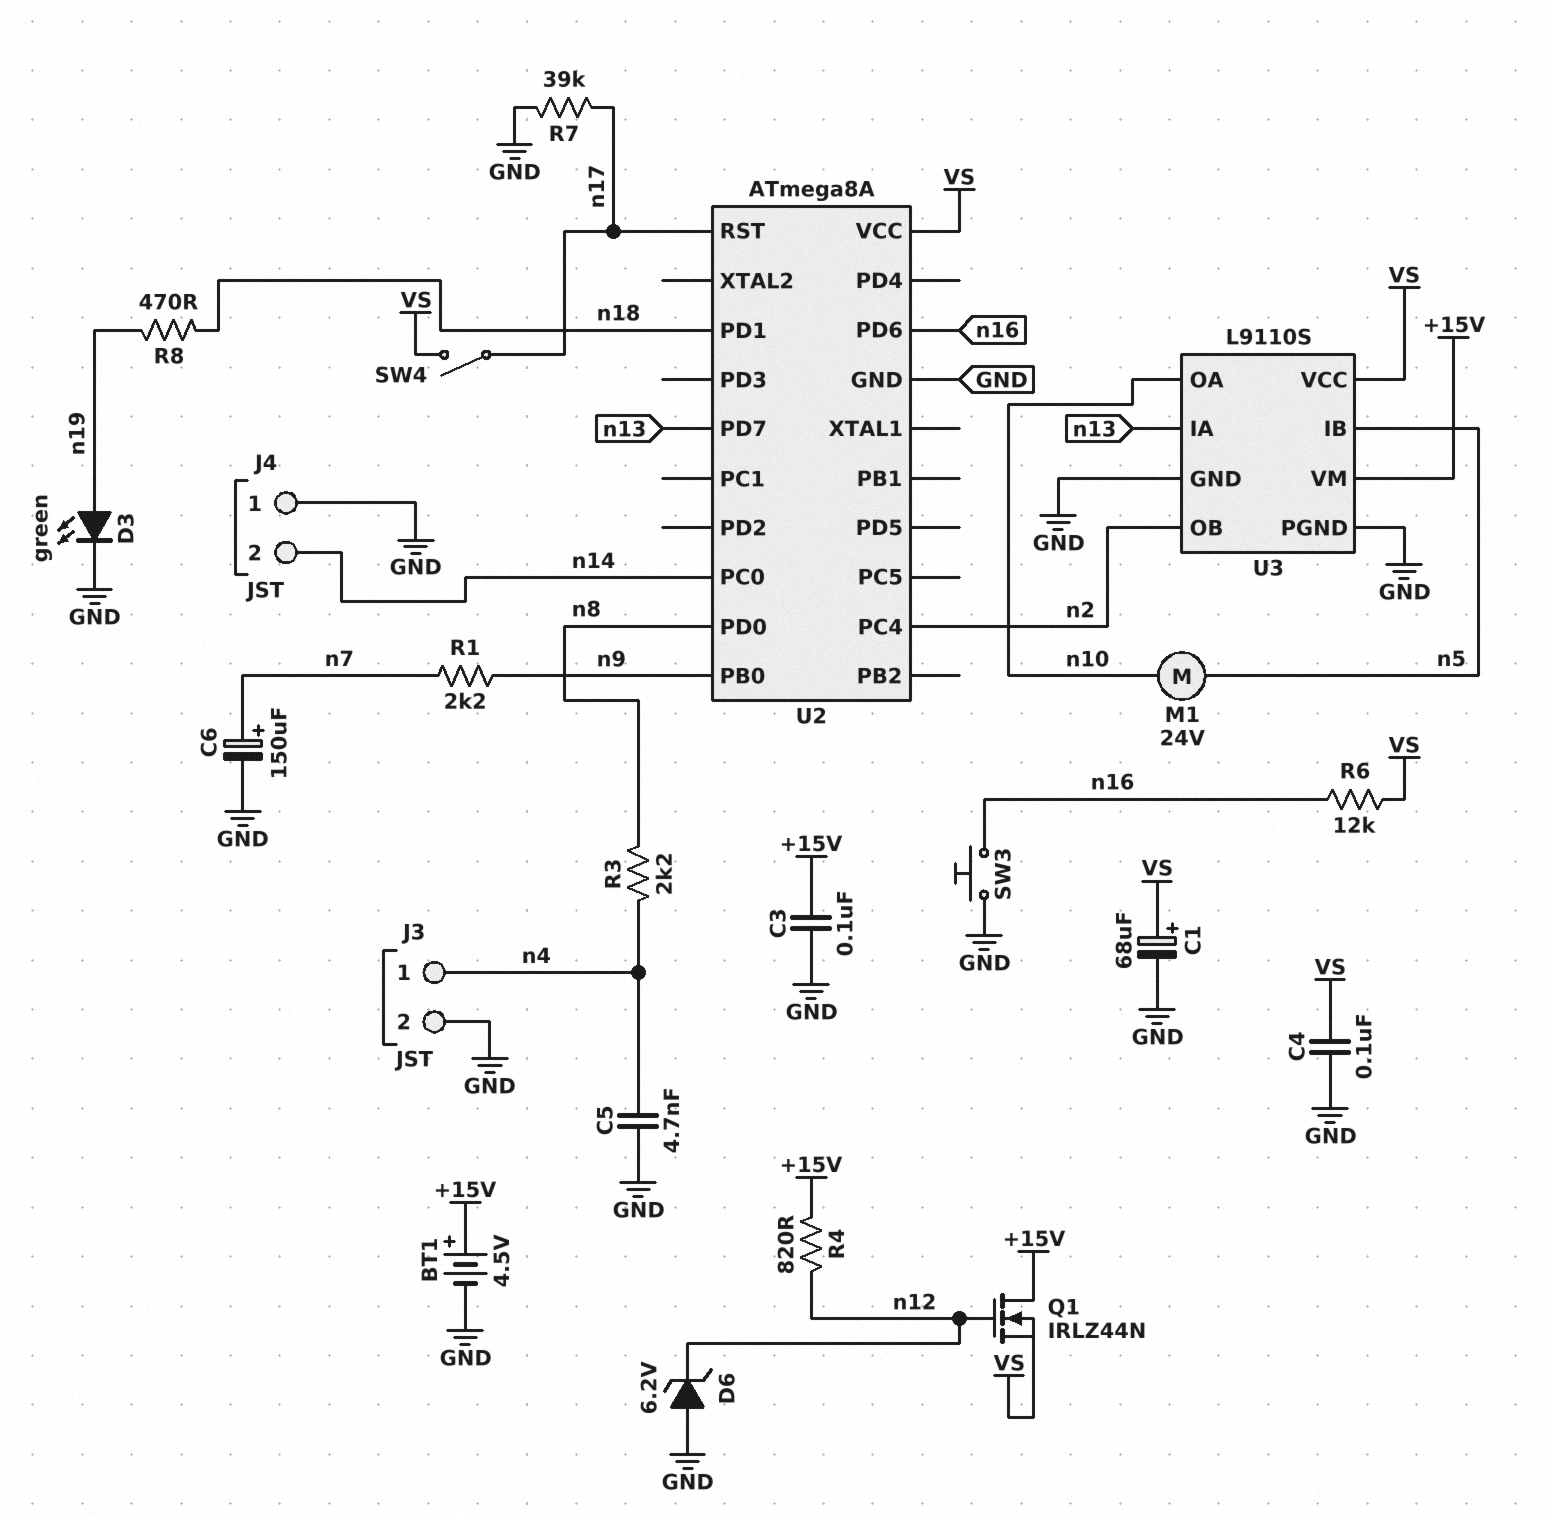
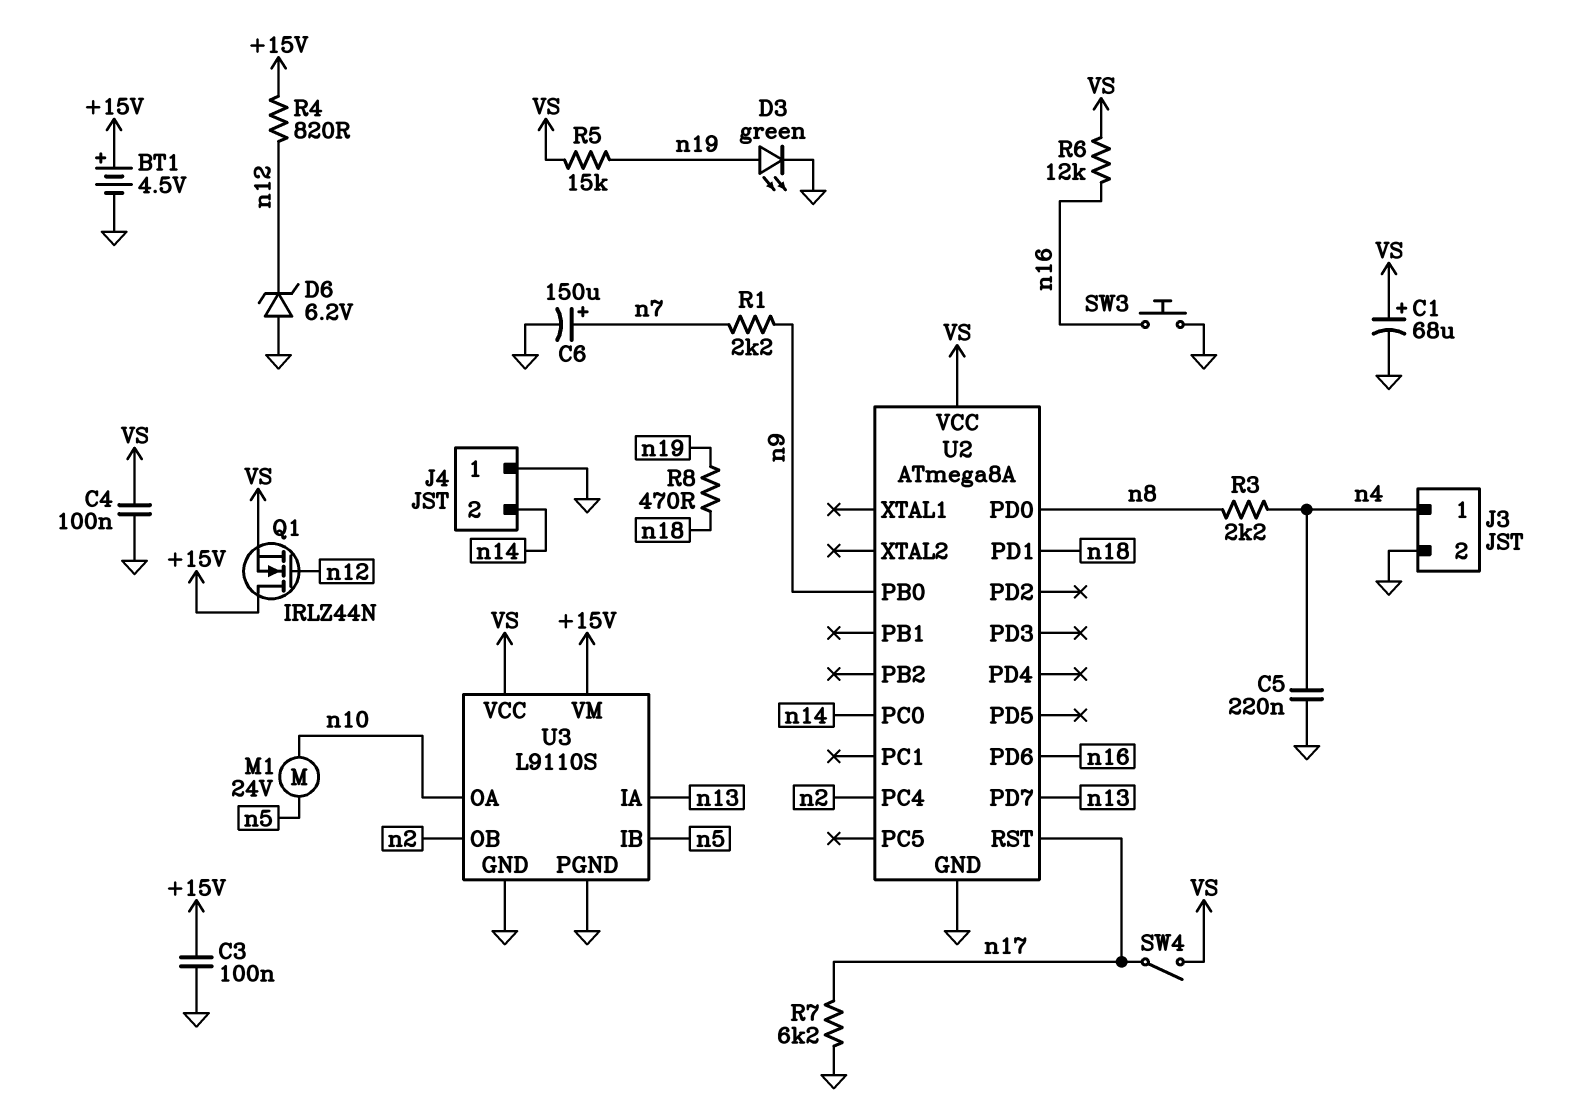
C5: 4.7nF (GND, n4) -> 220nF (GND, n4)
R5: none -> 15k (VS, n19)
R7: 39k (GND, n17) -> 6.2k (GND, n17)

